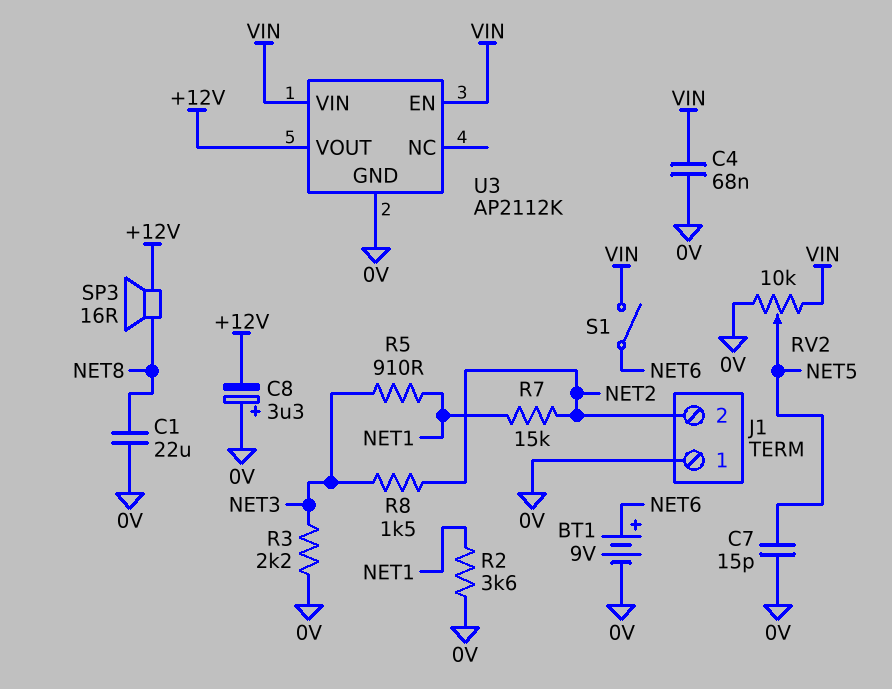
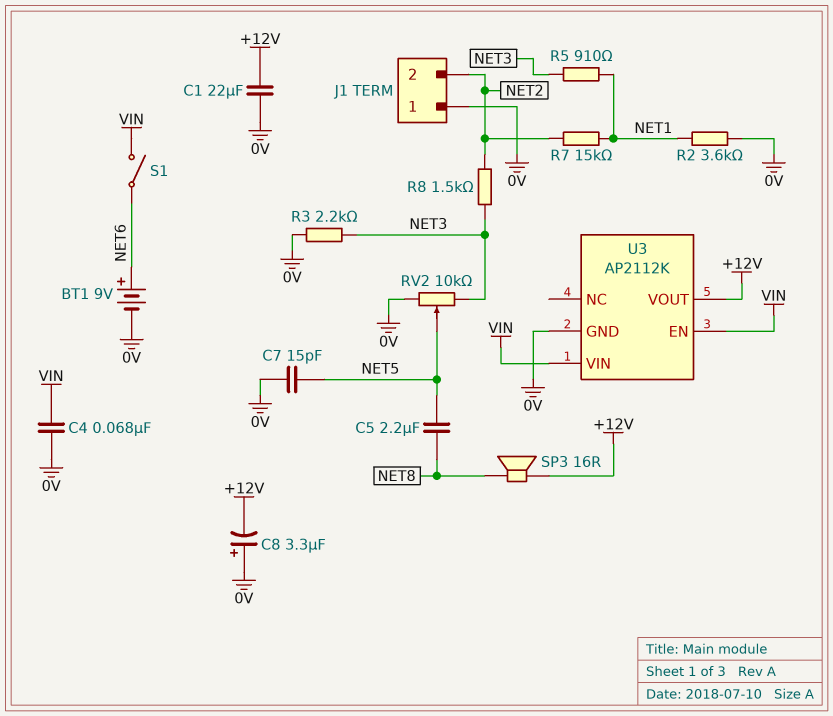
C1: 22uF (0V, NET8) -> 22uF (+12V, 0V)
C5: none -> 2.2uF (NET5, NET8)
RV2: 10k (0V, VIN, wiper NET5) -> 10k (0V, NET3, wiper NET5)

